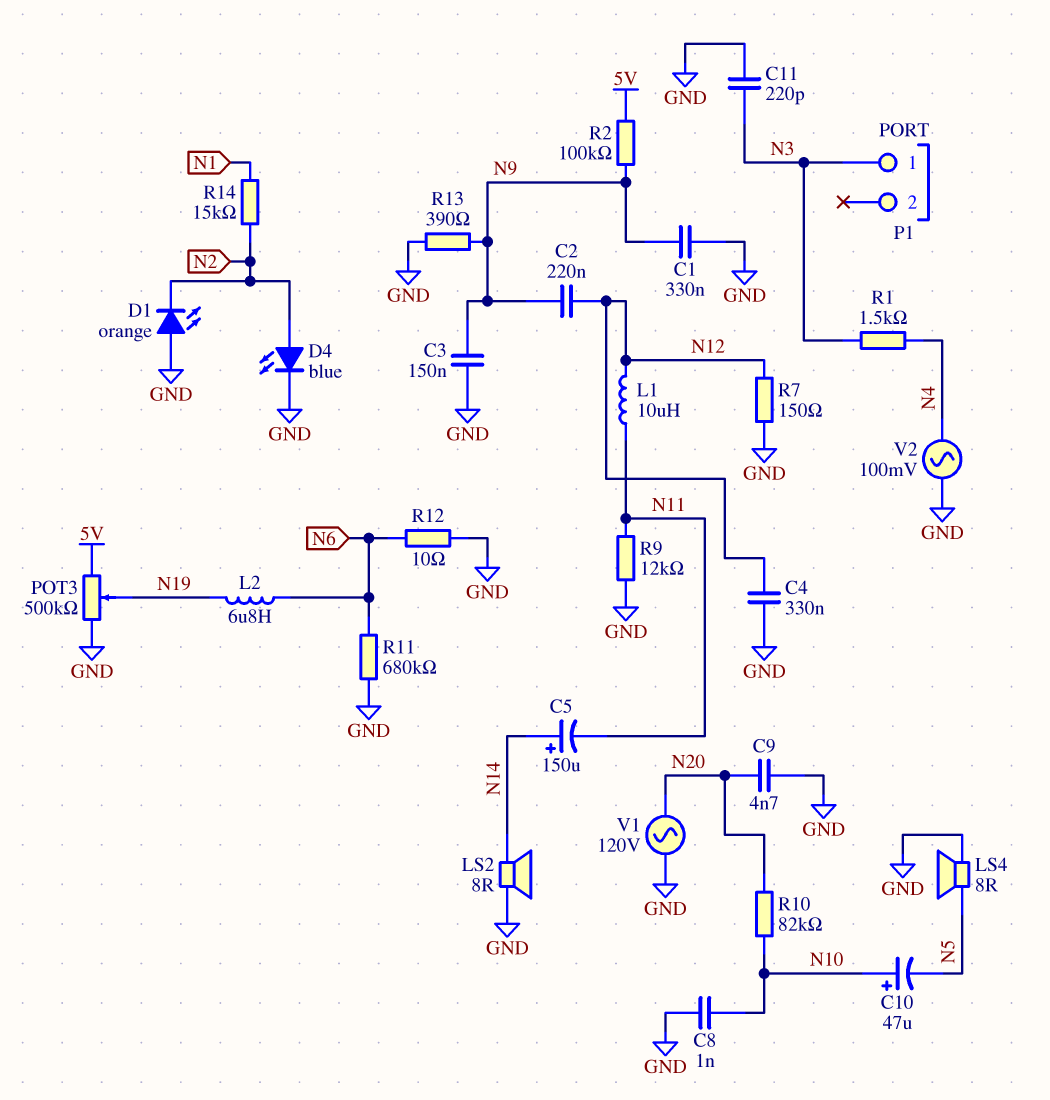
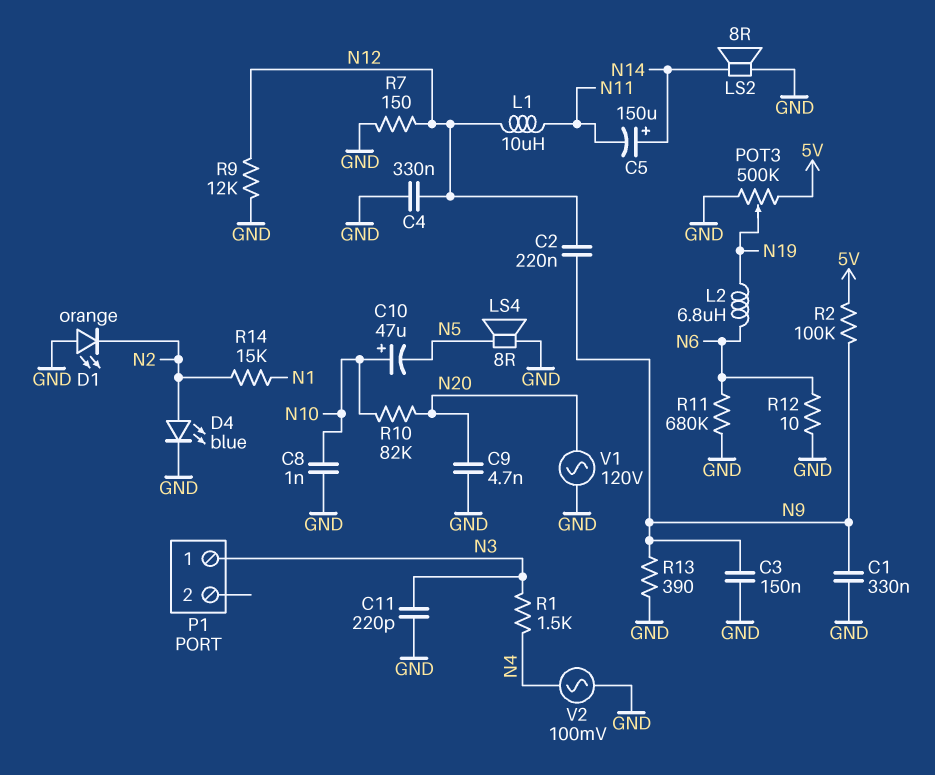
R9: 12k (GND, N11) -> 12k (GND, N12)

